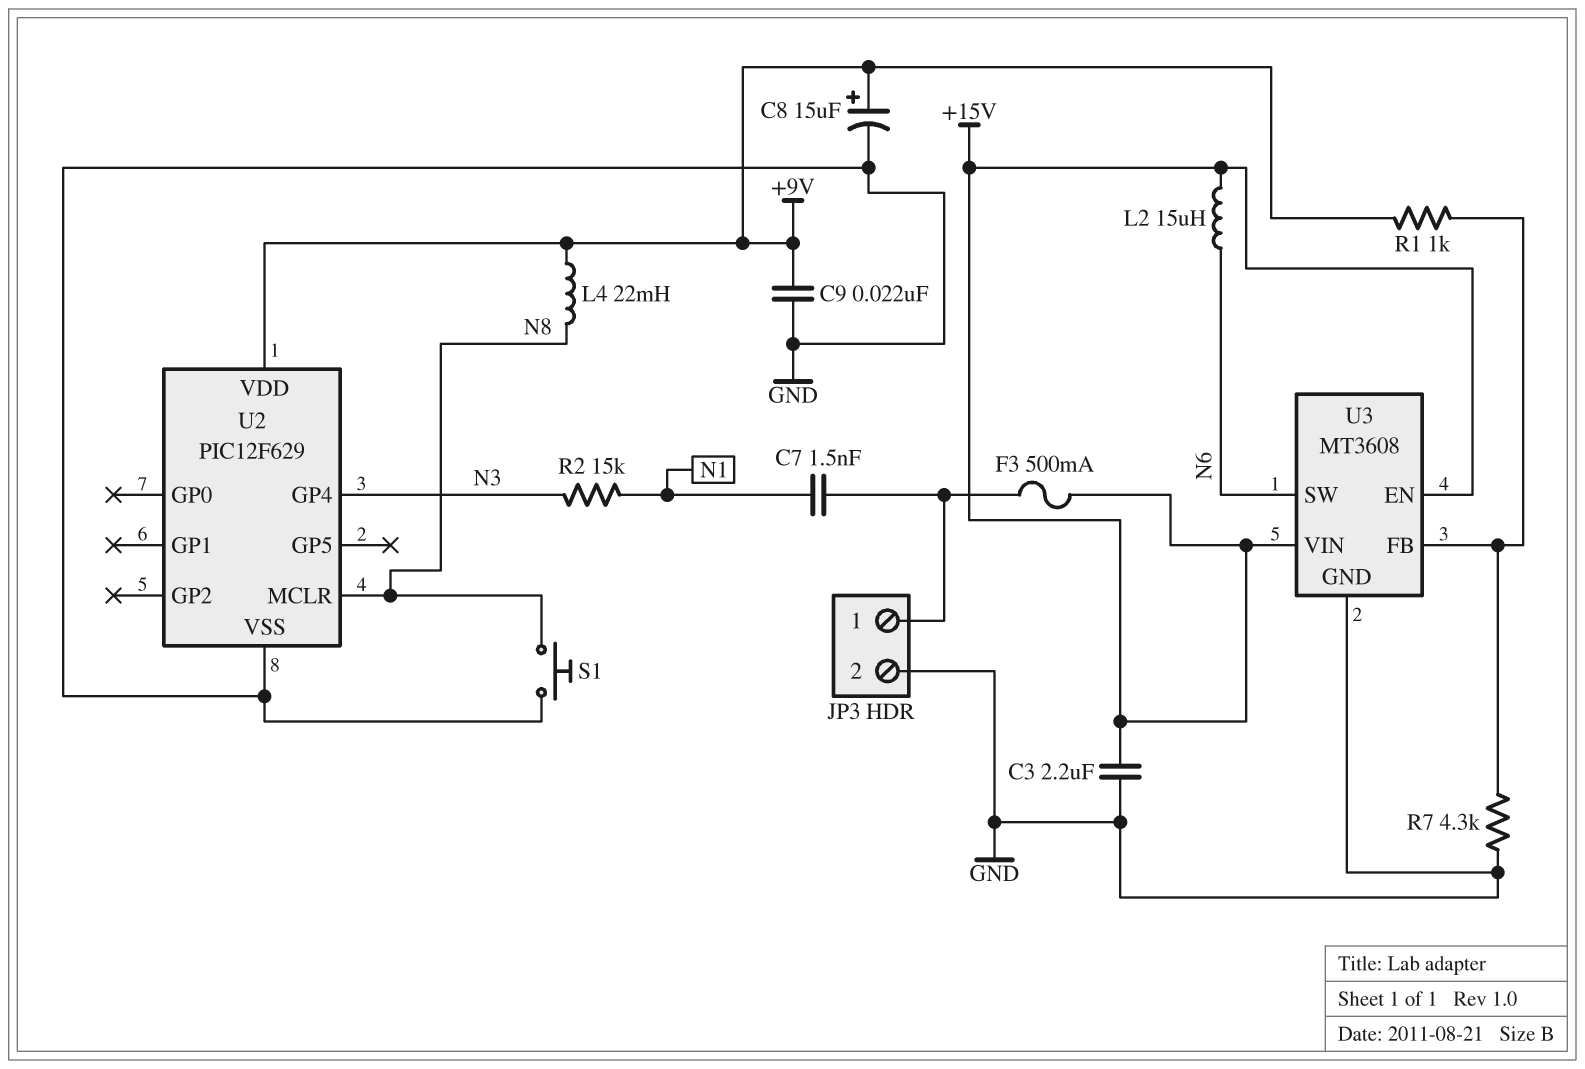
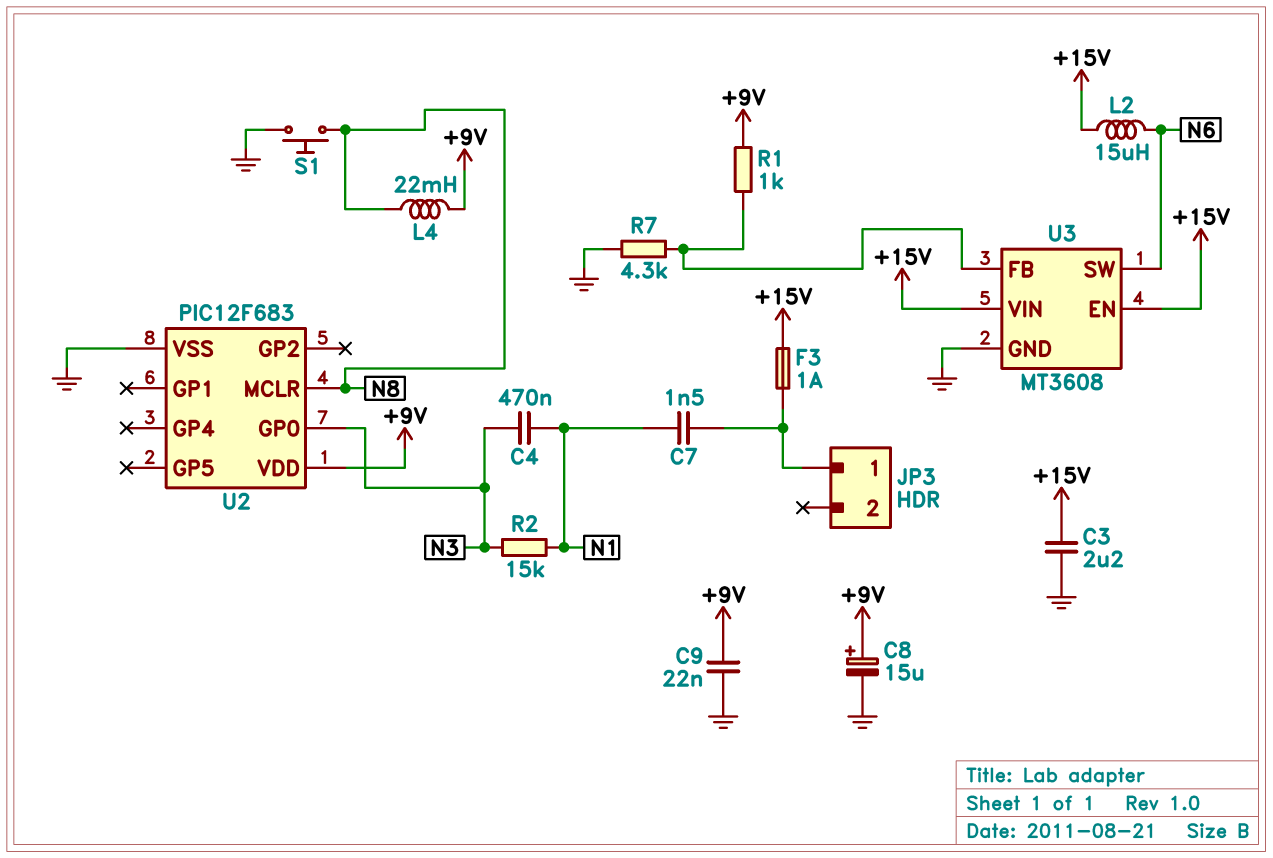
C4: none -> 470nF (N1, N3)
F3: 500mA (+15V, JP3/1) -> 1A (+15V, JP3/1)
JP3 pin 2: GND -> none
U2: PIC12F629 -> PIC12F683
U2 pin GP0: none -> N3
U2 pin GP4: N3 -> none

